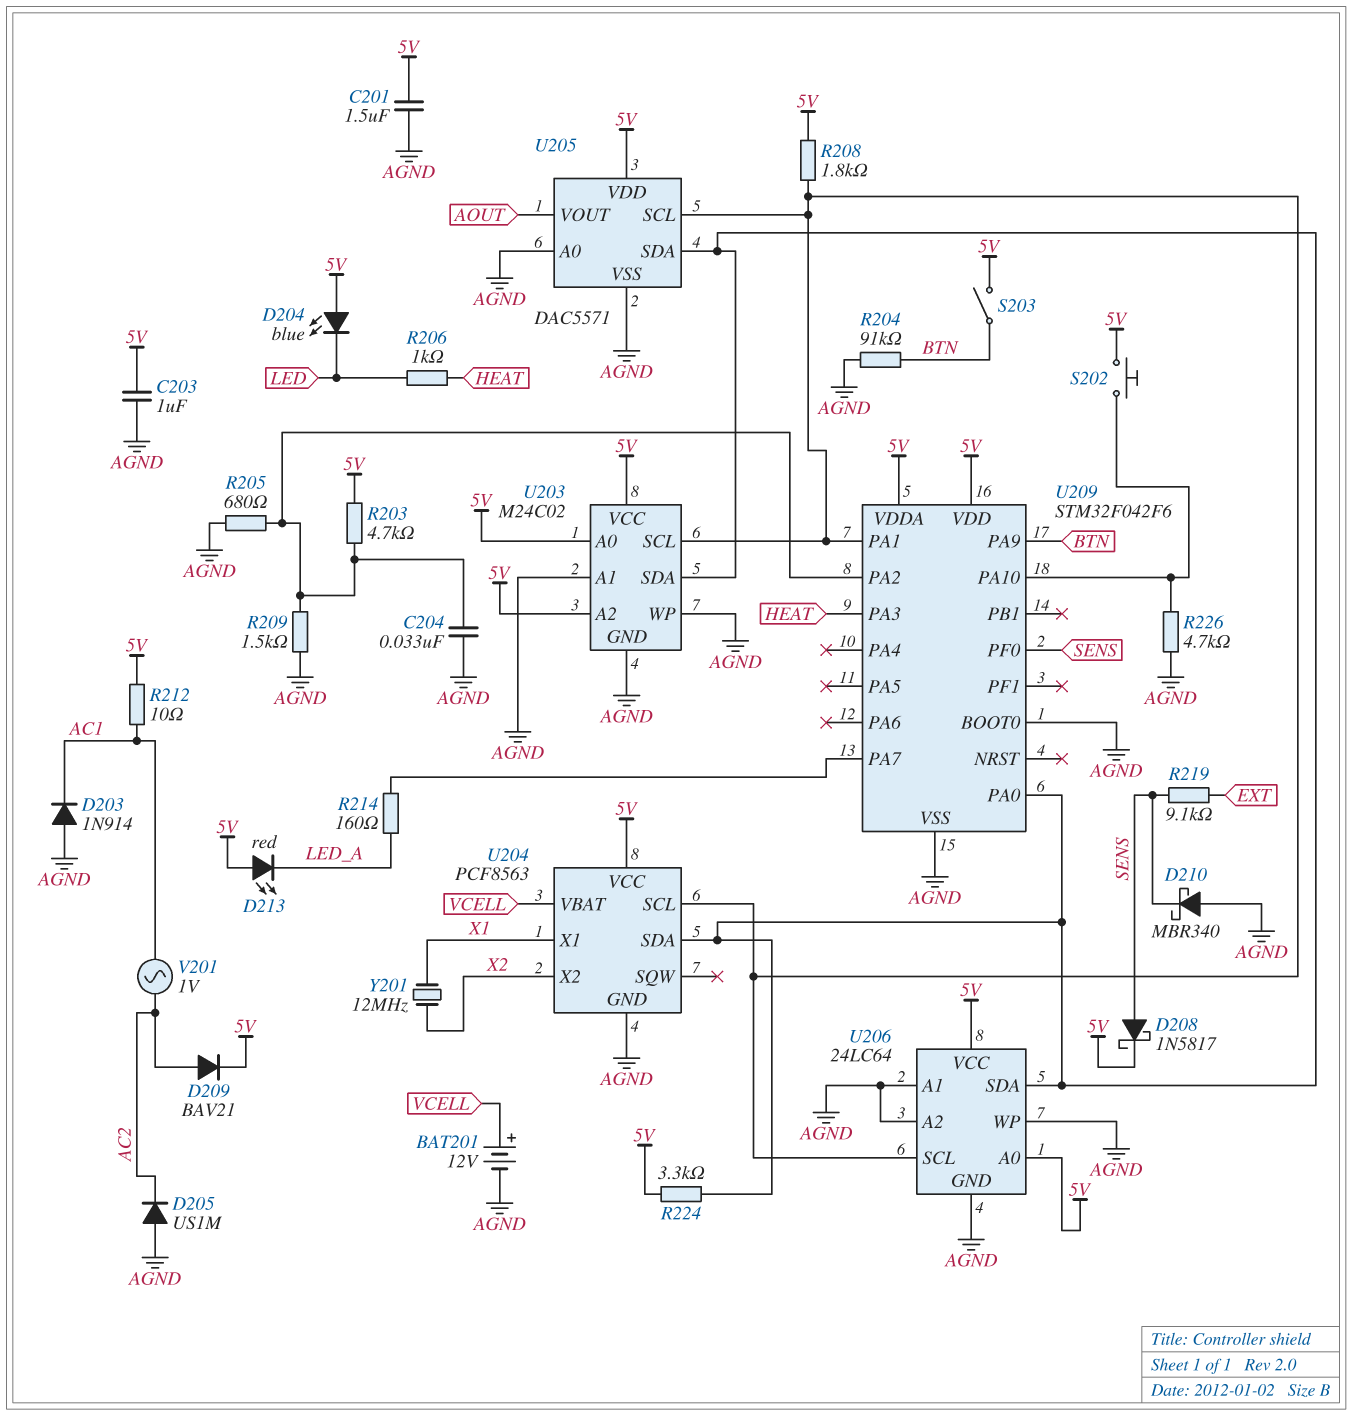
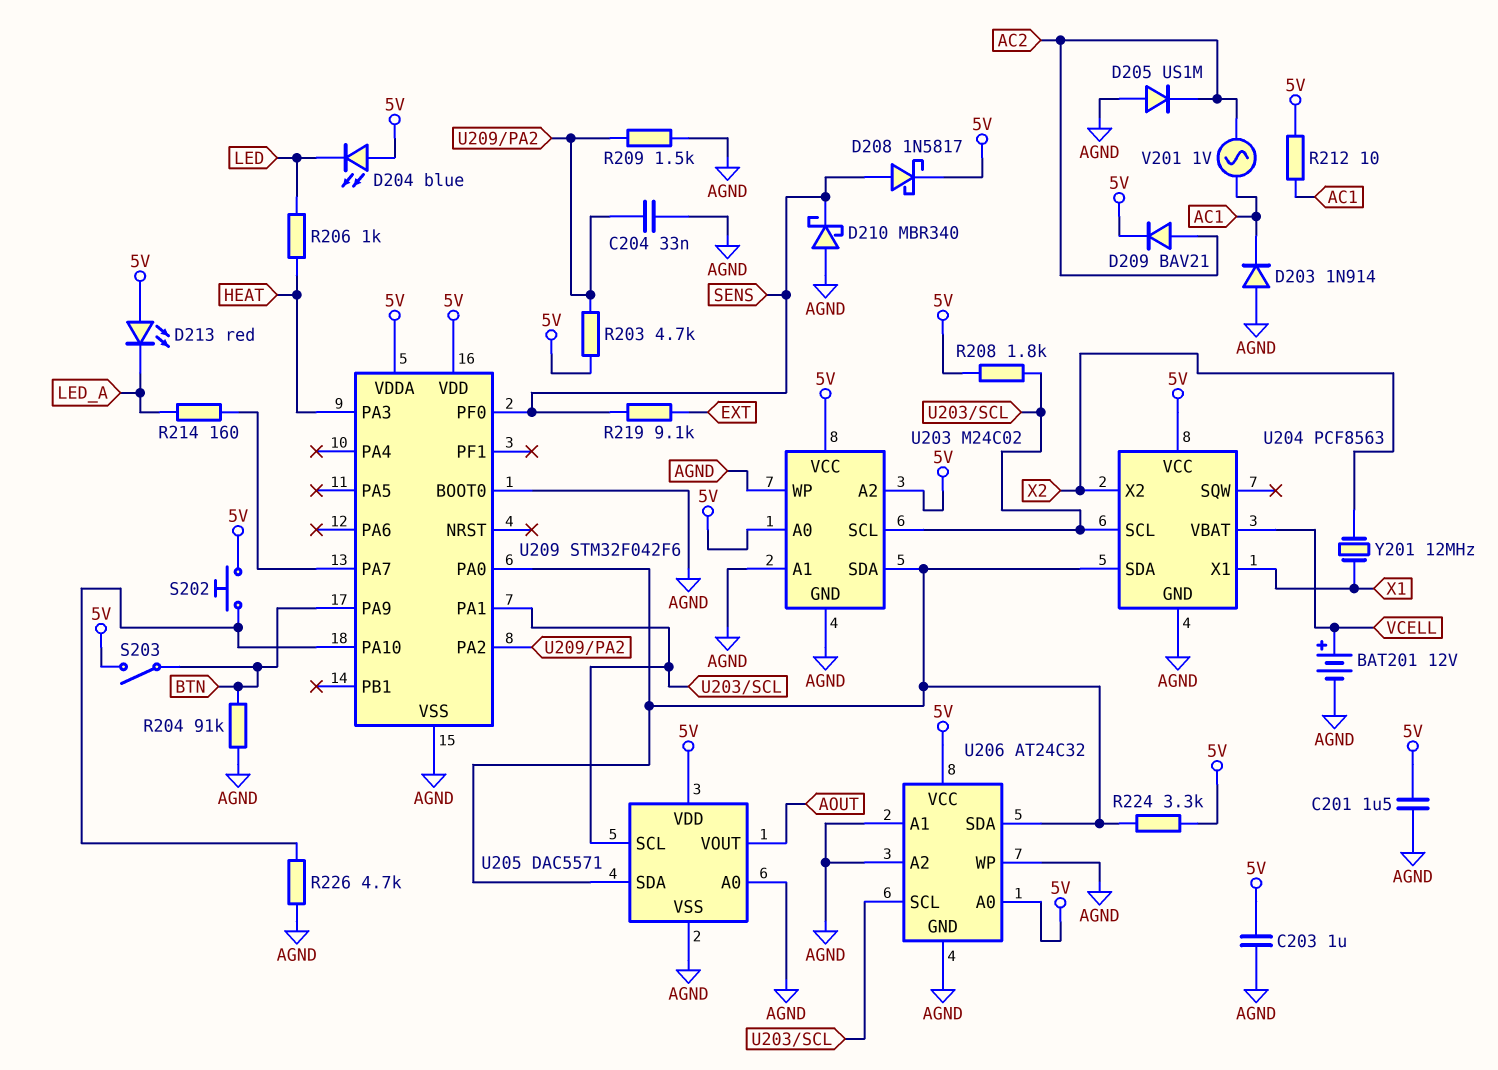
R205: 680 (AGND, U209/PA2) -> none
U206: 24LC64 -> AT24C32

